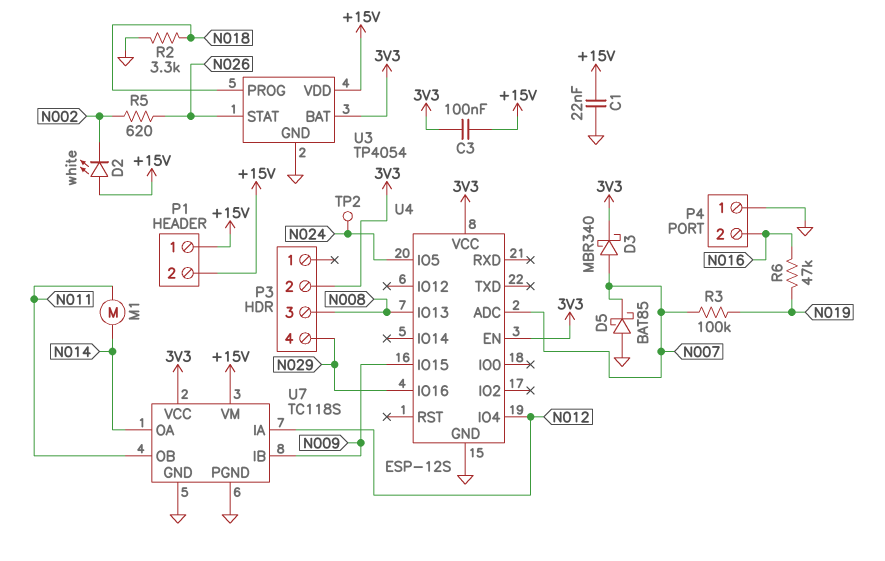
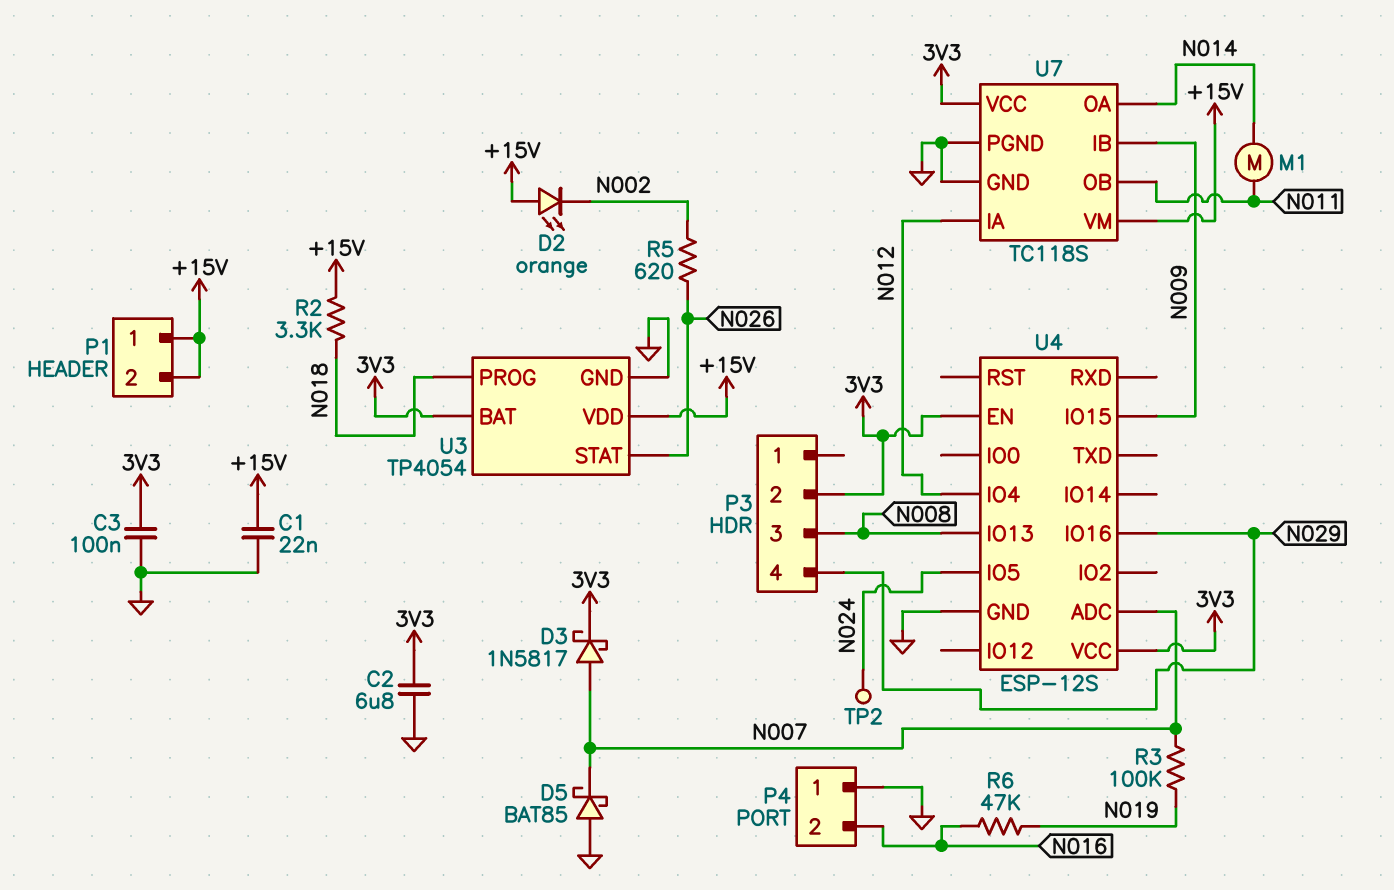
C2: none -> 6.8uF (3V3, GND)
C3: 100nF (+15V, 3V3) -> 100nF (3V3, GND)
D2: LED white (A +15V, K N002) -> LED orange (A +15V, K N002)
D3: schottky MBR340 (A N007, K 3V3) -> schottky 1N5817 (A N007, K 3V3)
R2: 3.3k (GND, N018) -> 3.3k (+15V, N018)

